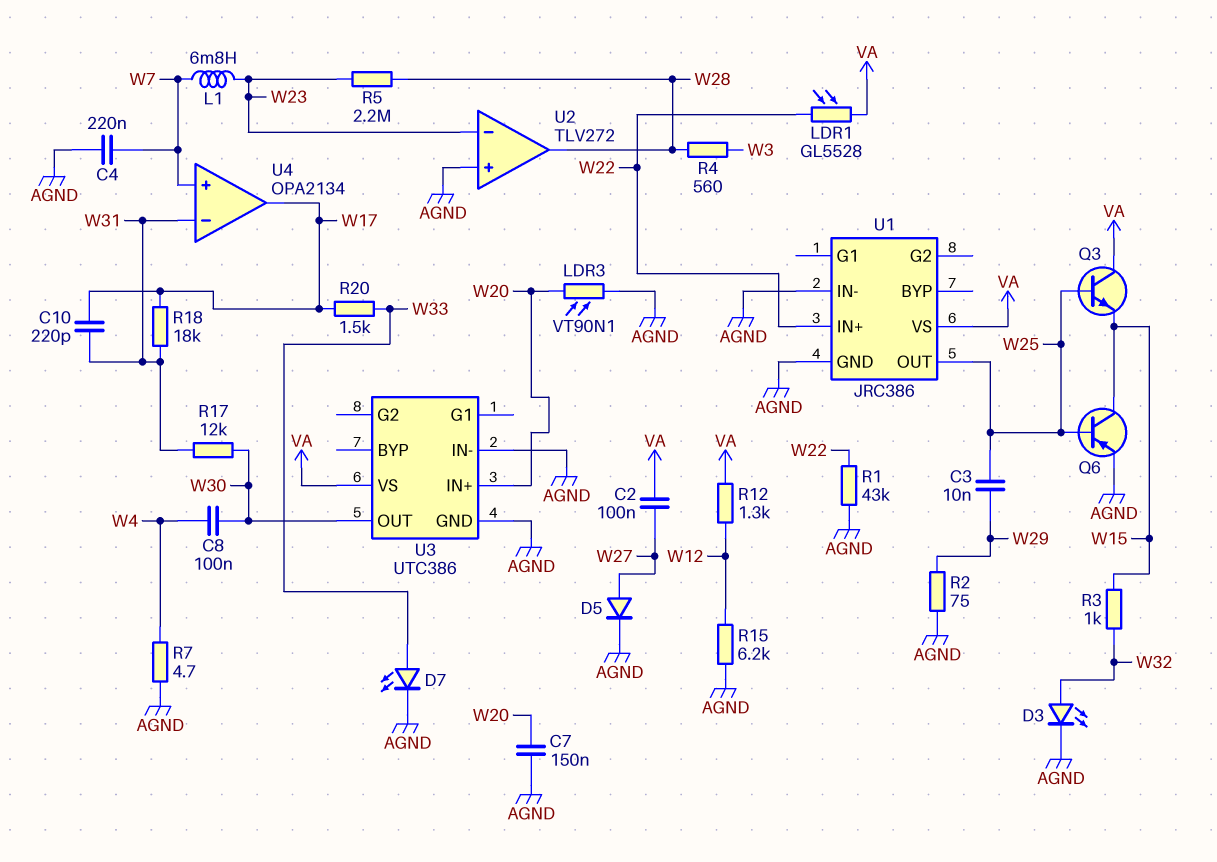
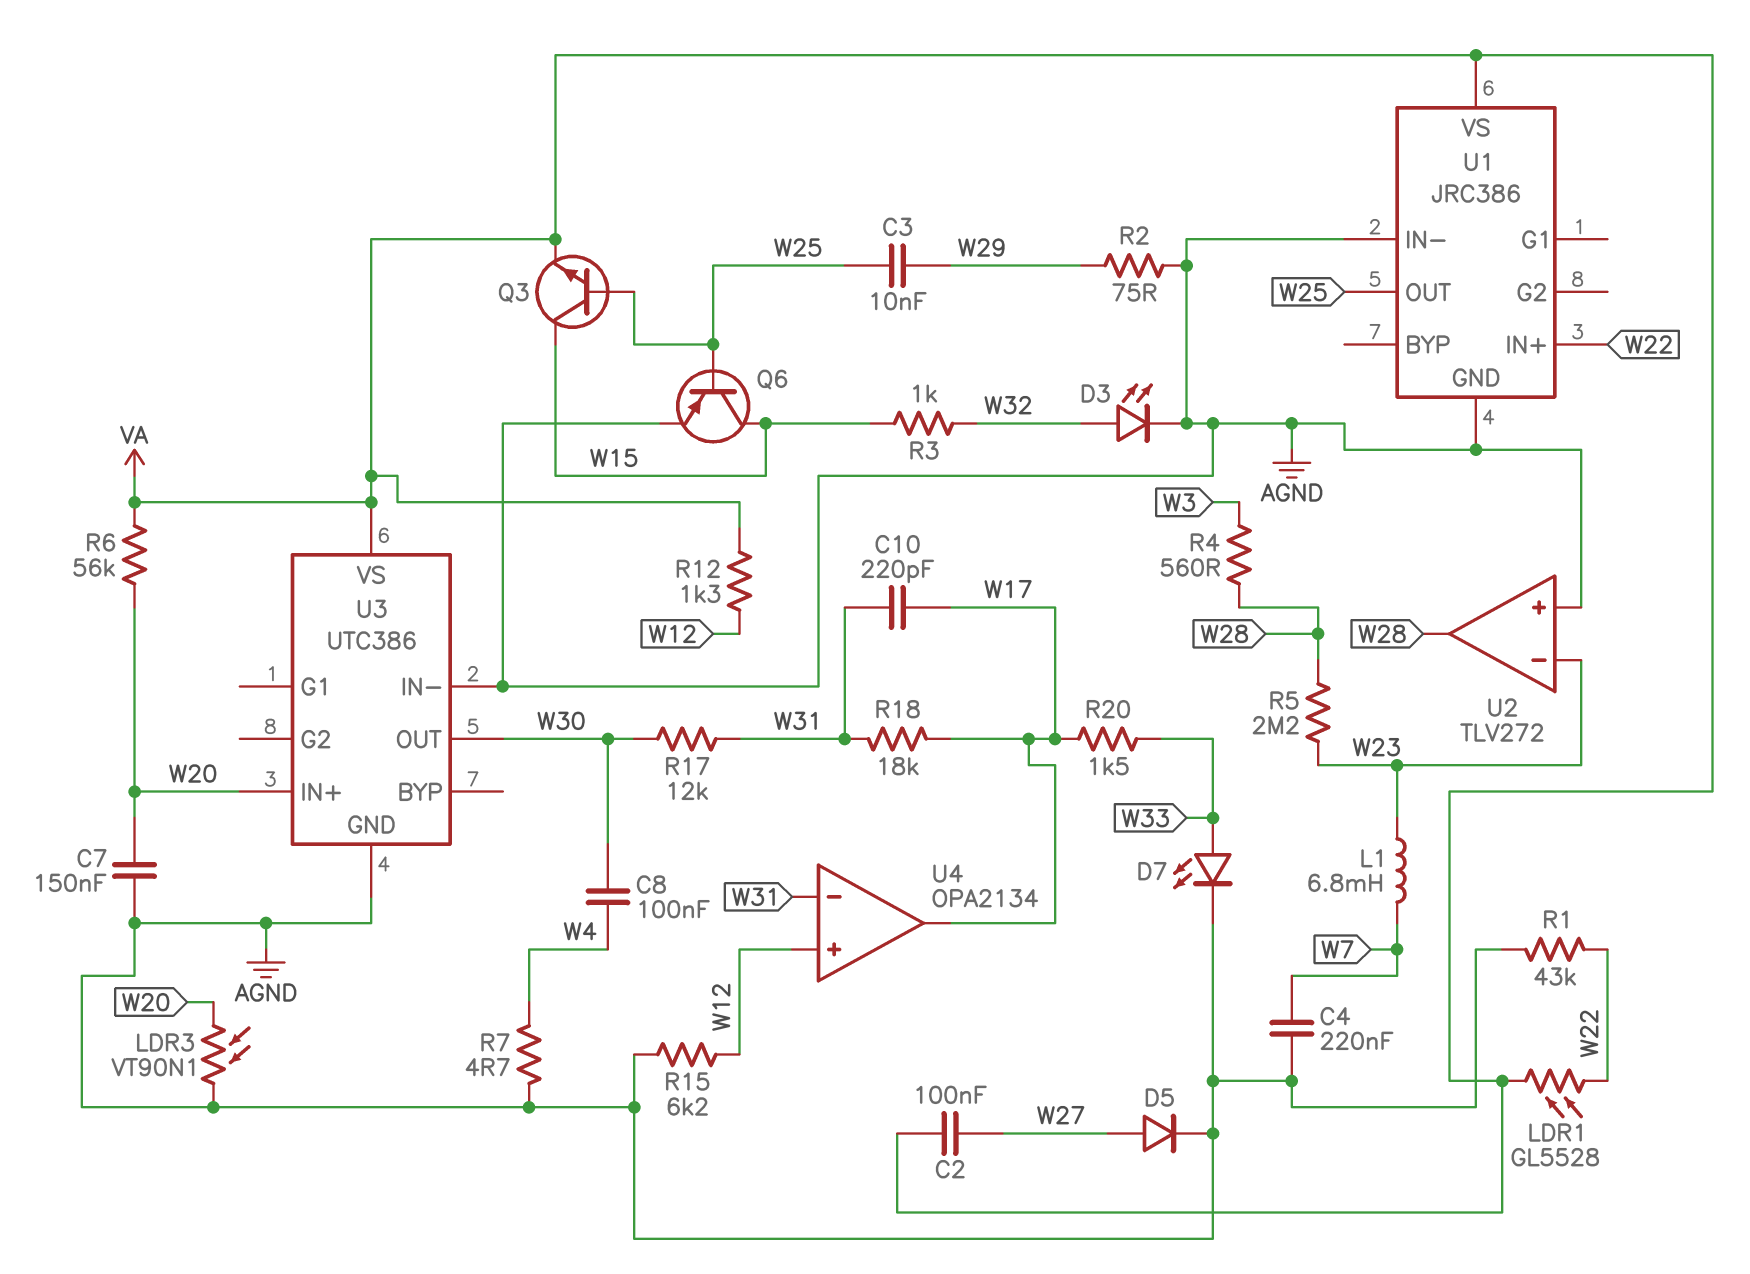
Q3: NPN (B W25, C VA, E W15) -> NPN (B W25, C W15, E VA)
R6: none -> 56k (VA, W20)
U4 pin in+: W7 -> W12

